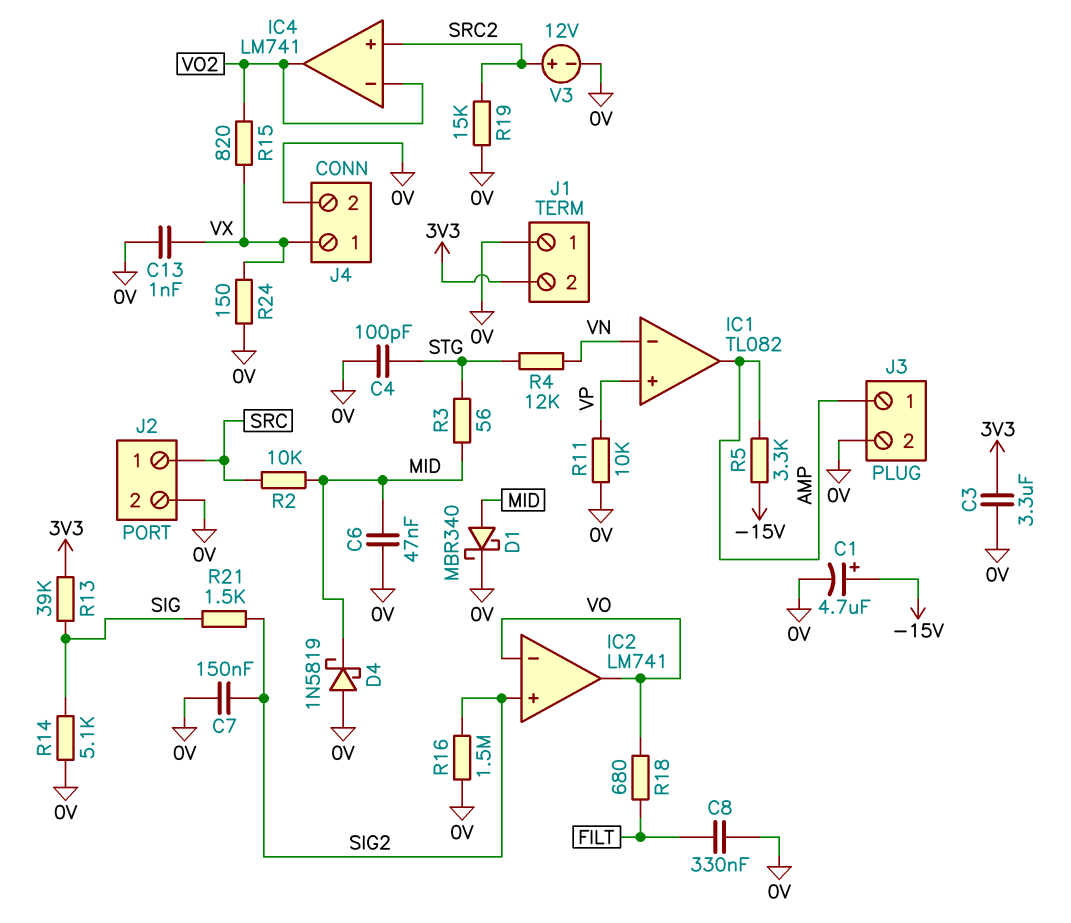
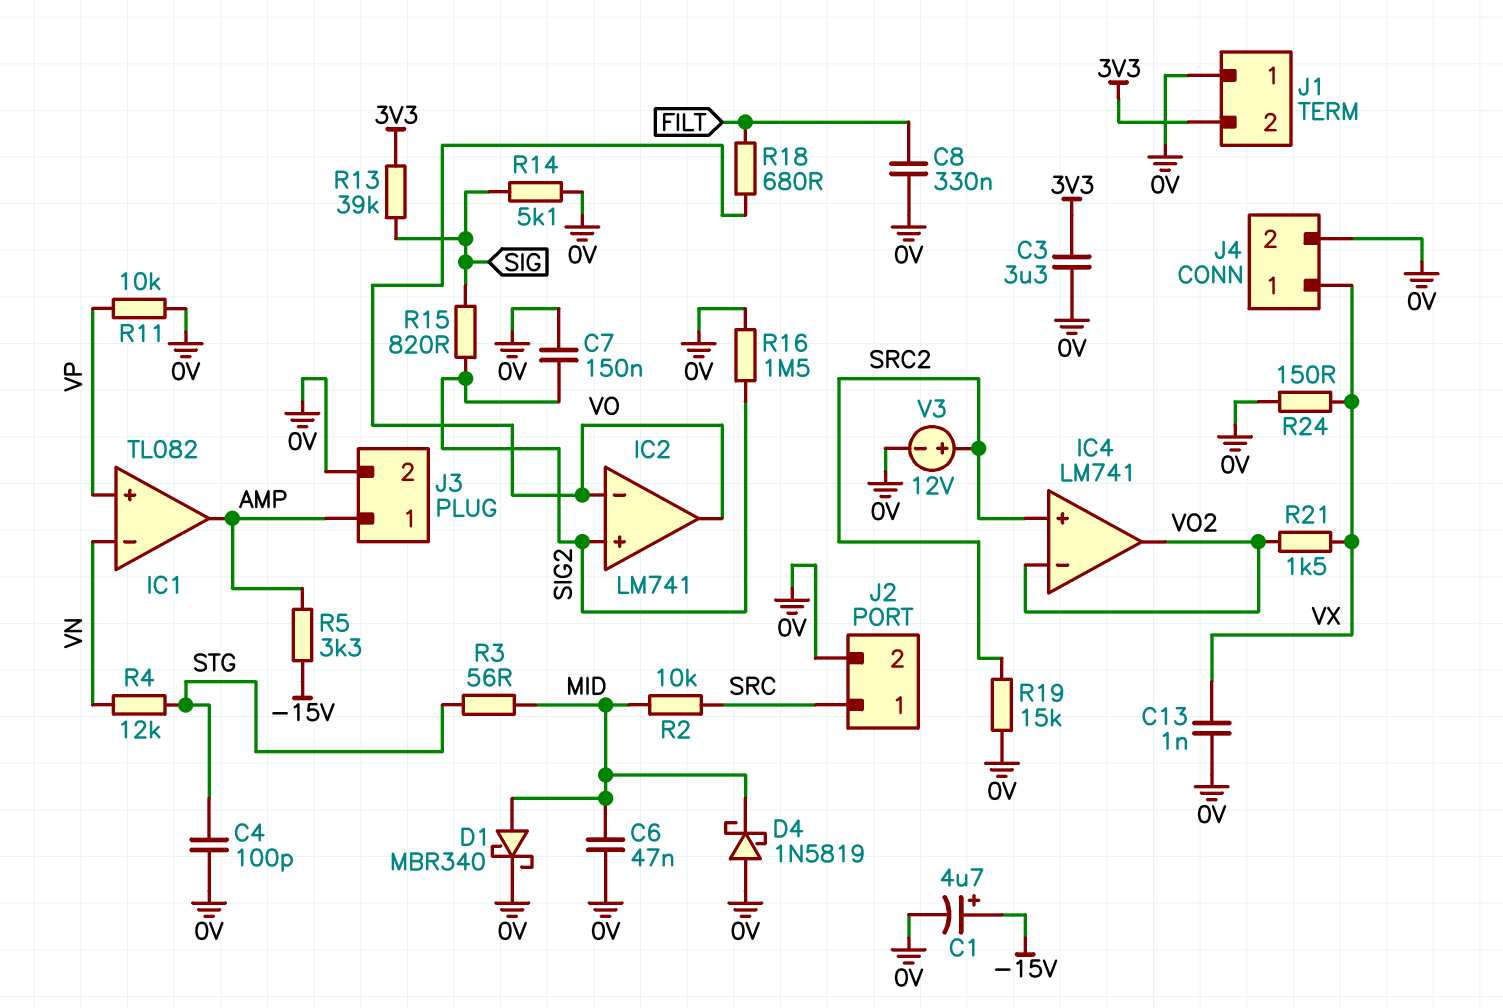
R15: 820 (VO2, VX) -> 820 (SIG, SIG2)
R21: 1.5k (SIG, SIG2) -> 1.5k (VO2, VX)

